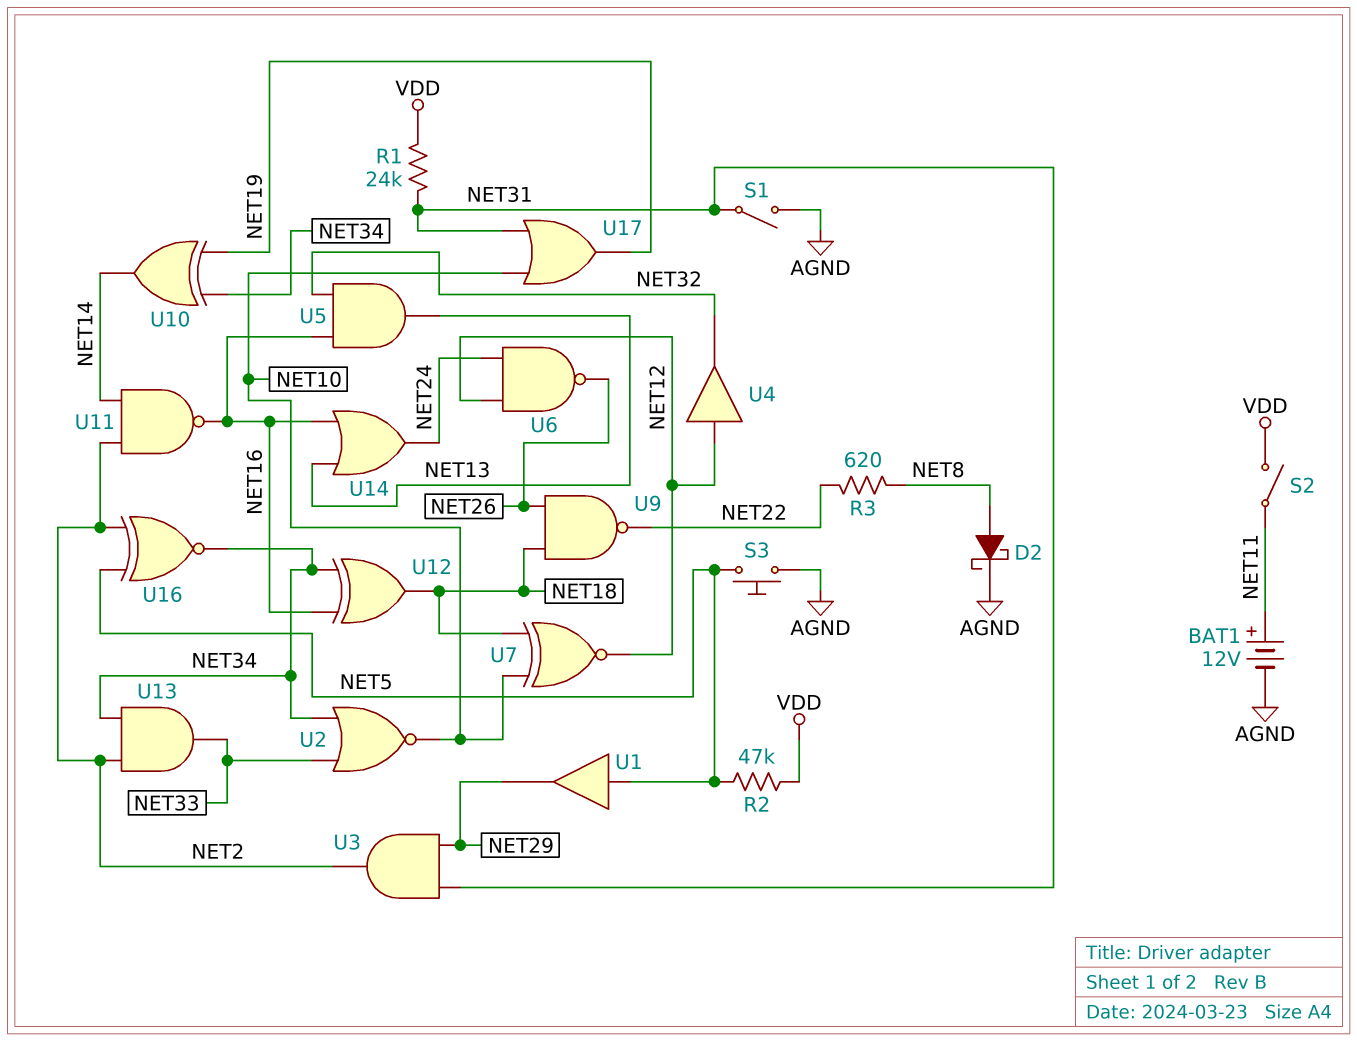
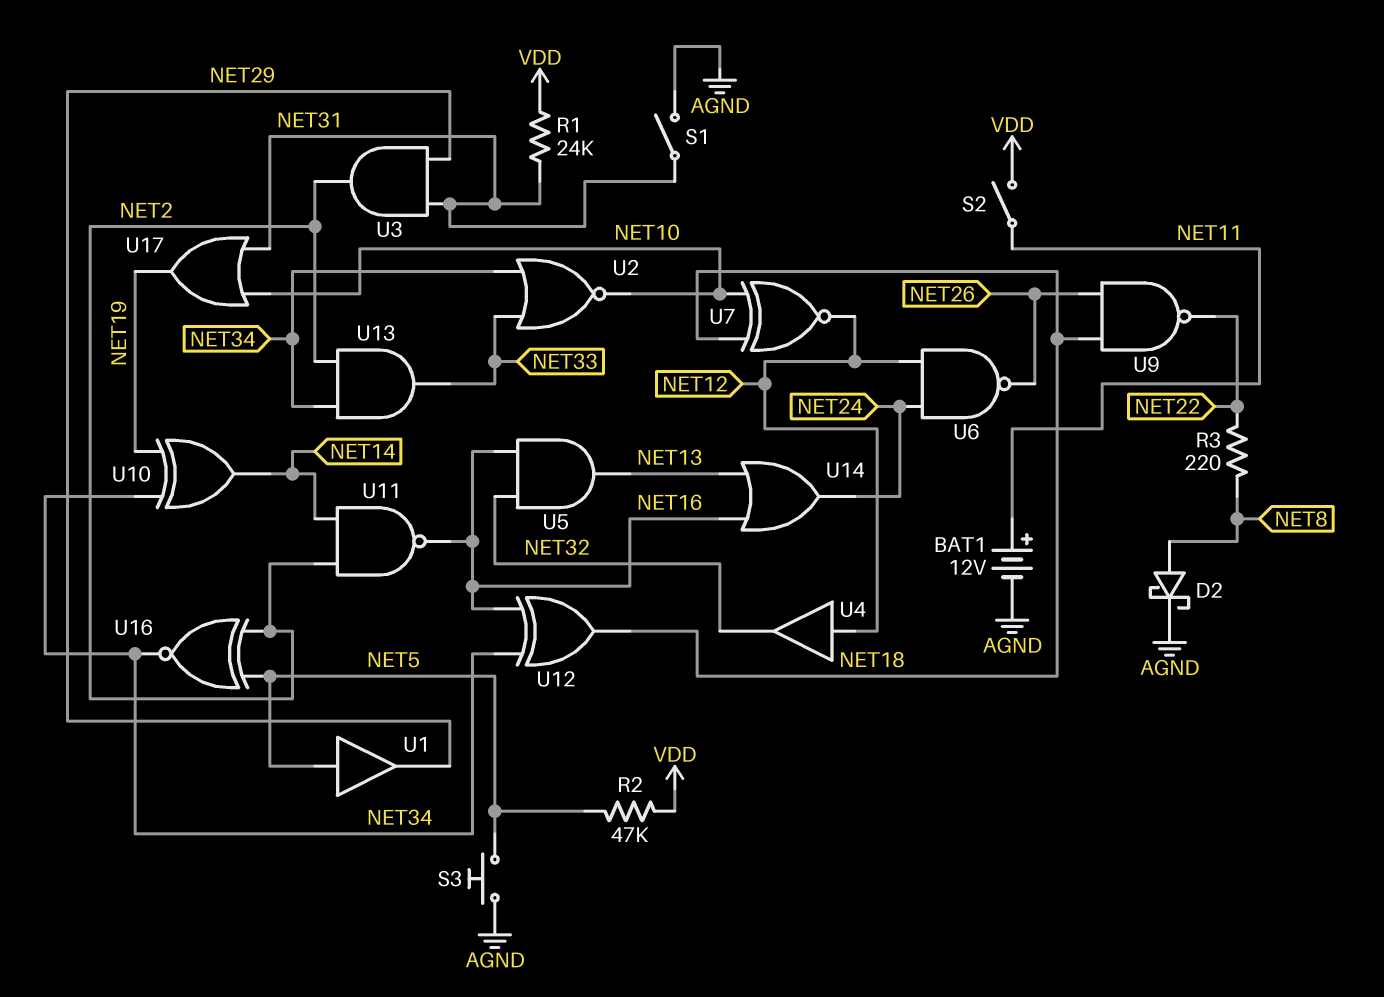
R3: 620 (NET8, NET22) -> 220 (NET8, NET22)

